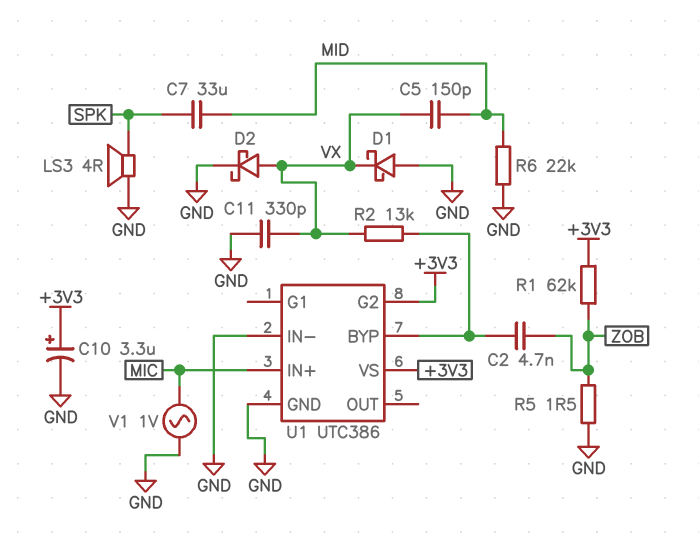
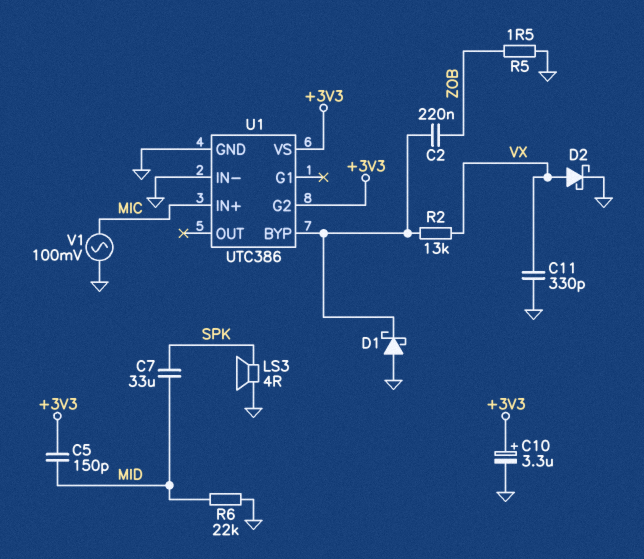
C2: 4.7nF (U1/BYP, ZOB) -> 220nF (U1/BYP, ZOB)
C5: 150pF (MID, VX) -> 150pF (+3V3, MID)
D1: schottky (A GND, K VX) -> schottky (A GND, K U1/BYP)
R1: 62k (+3V3, ZOB) -> none
V1: AC 1V (GND, MIC) -> AC 100mV (GND, MIC)

